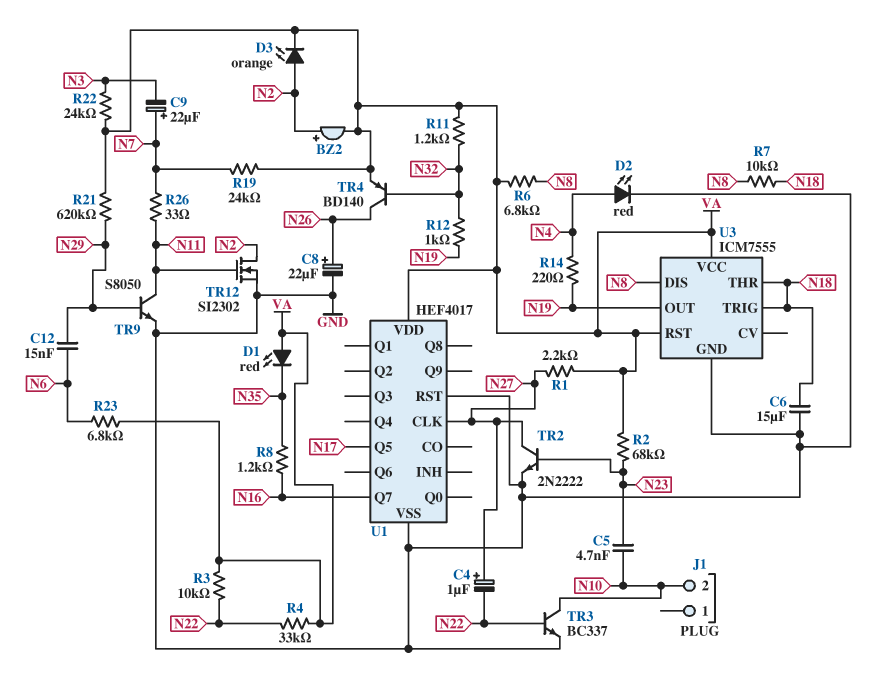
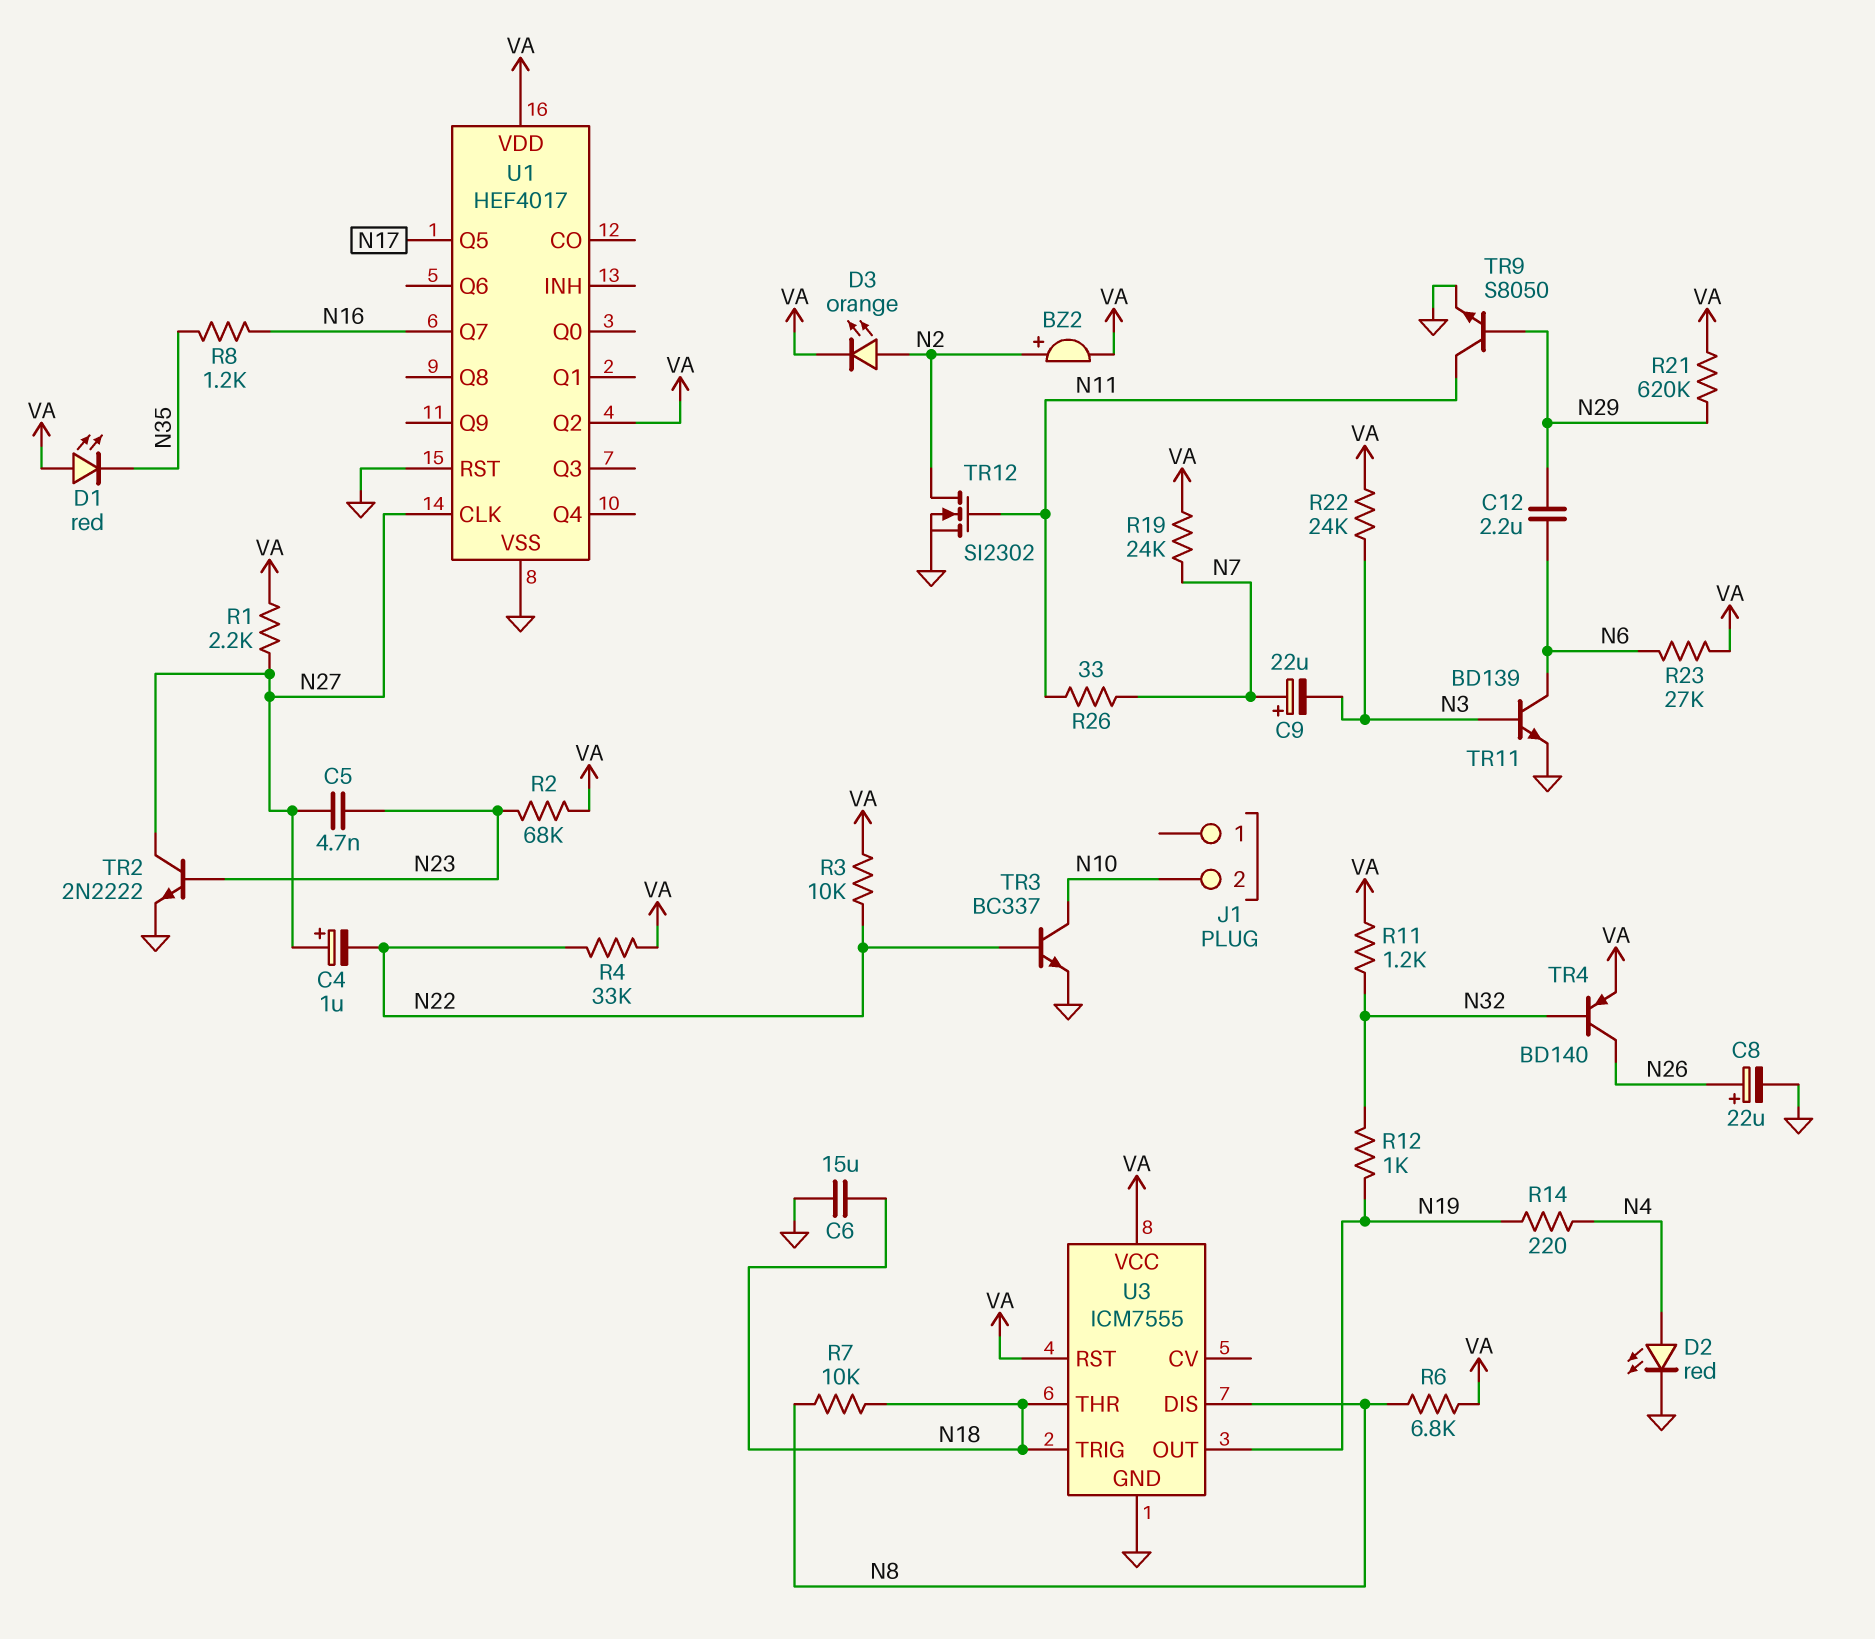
C5: 4.7nF (N10, N23) -> 4.7nF (N23, N27)
C12: 15nF (N6, N29) -> 2.2uF (N6, N29)
R23: 6.8k (N6, VA) -> 27k (N6, VA)
TR11: none -> NPN BD139 (B N3, C N6, E GND)
U1 pin Q2: none -> VA

